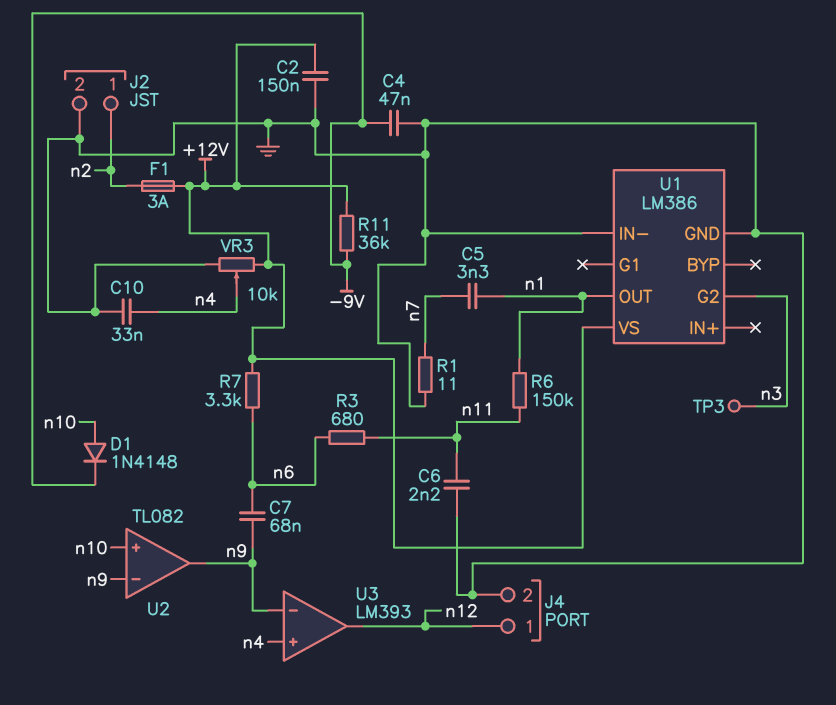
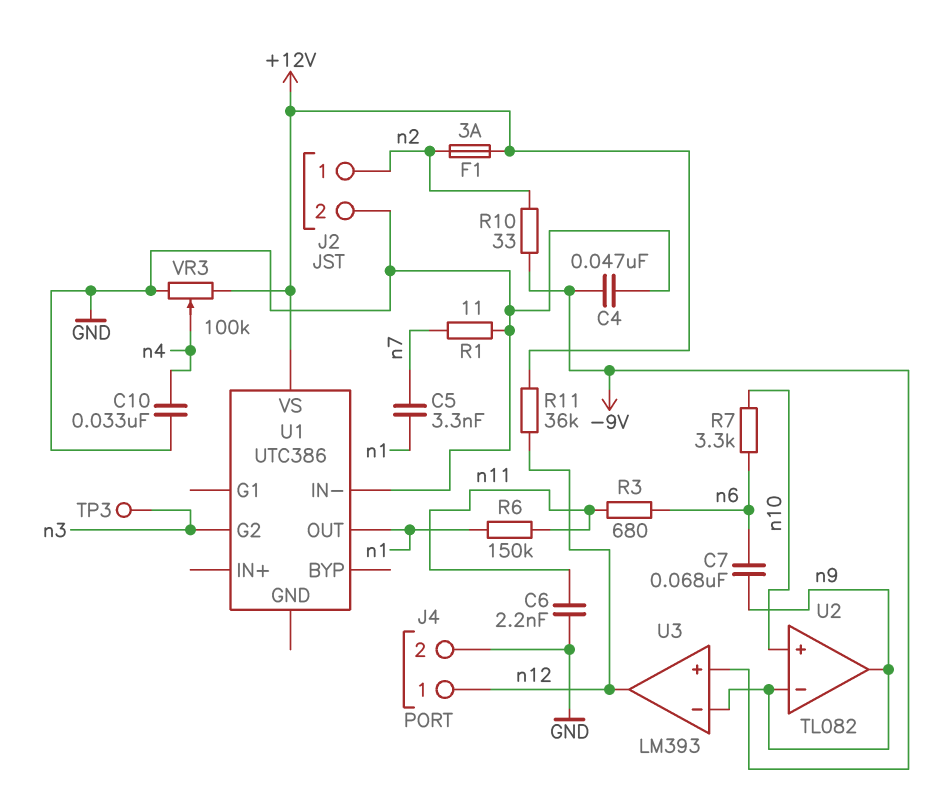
C2: 150nF (+12V, GND) -> none
D1: diode 1N4148 (A n10, K -9V) -> none
R7: 3.3k (+12V, n6) -> 3.3k (n6, n10)
R10: none -> 33 (-9V, n2)
R11: 36k (+12V, -9V) -> 36k (+12V, n12)
U1: LM386 -> UTC386
U1 pin GND: GND -> none
U3 pin in+: n4 -> -9V
VR3: 10k (+12V, GND, wiper n4) -> 100k (+12V, GND, wiper n4)

